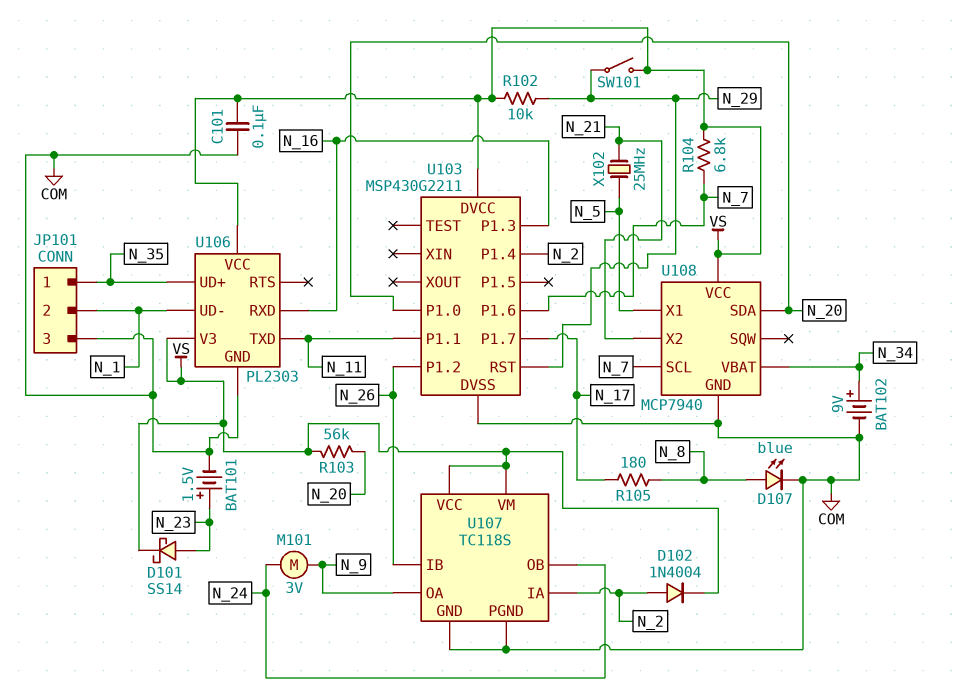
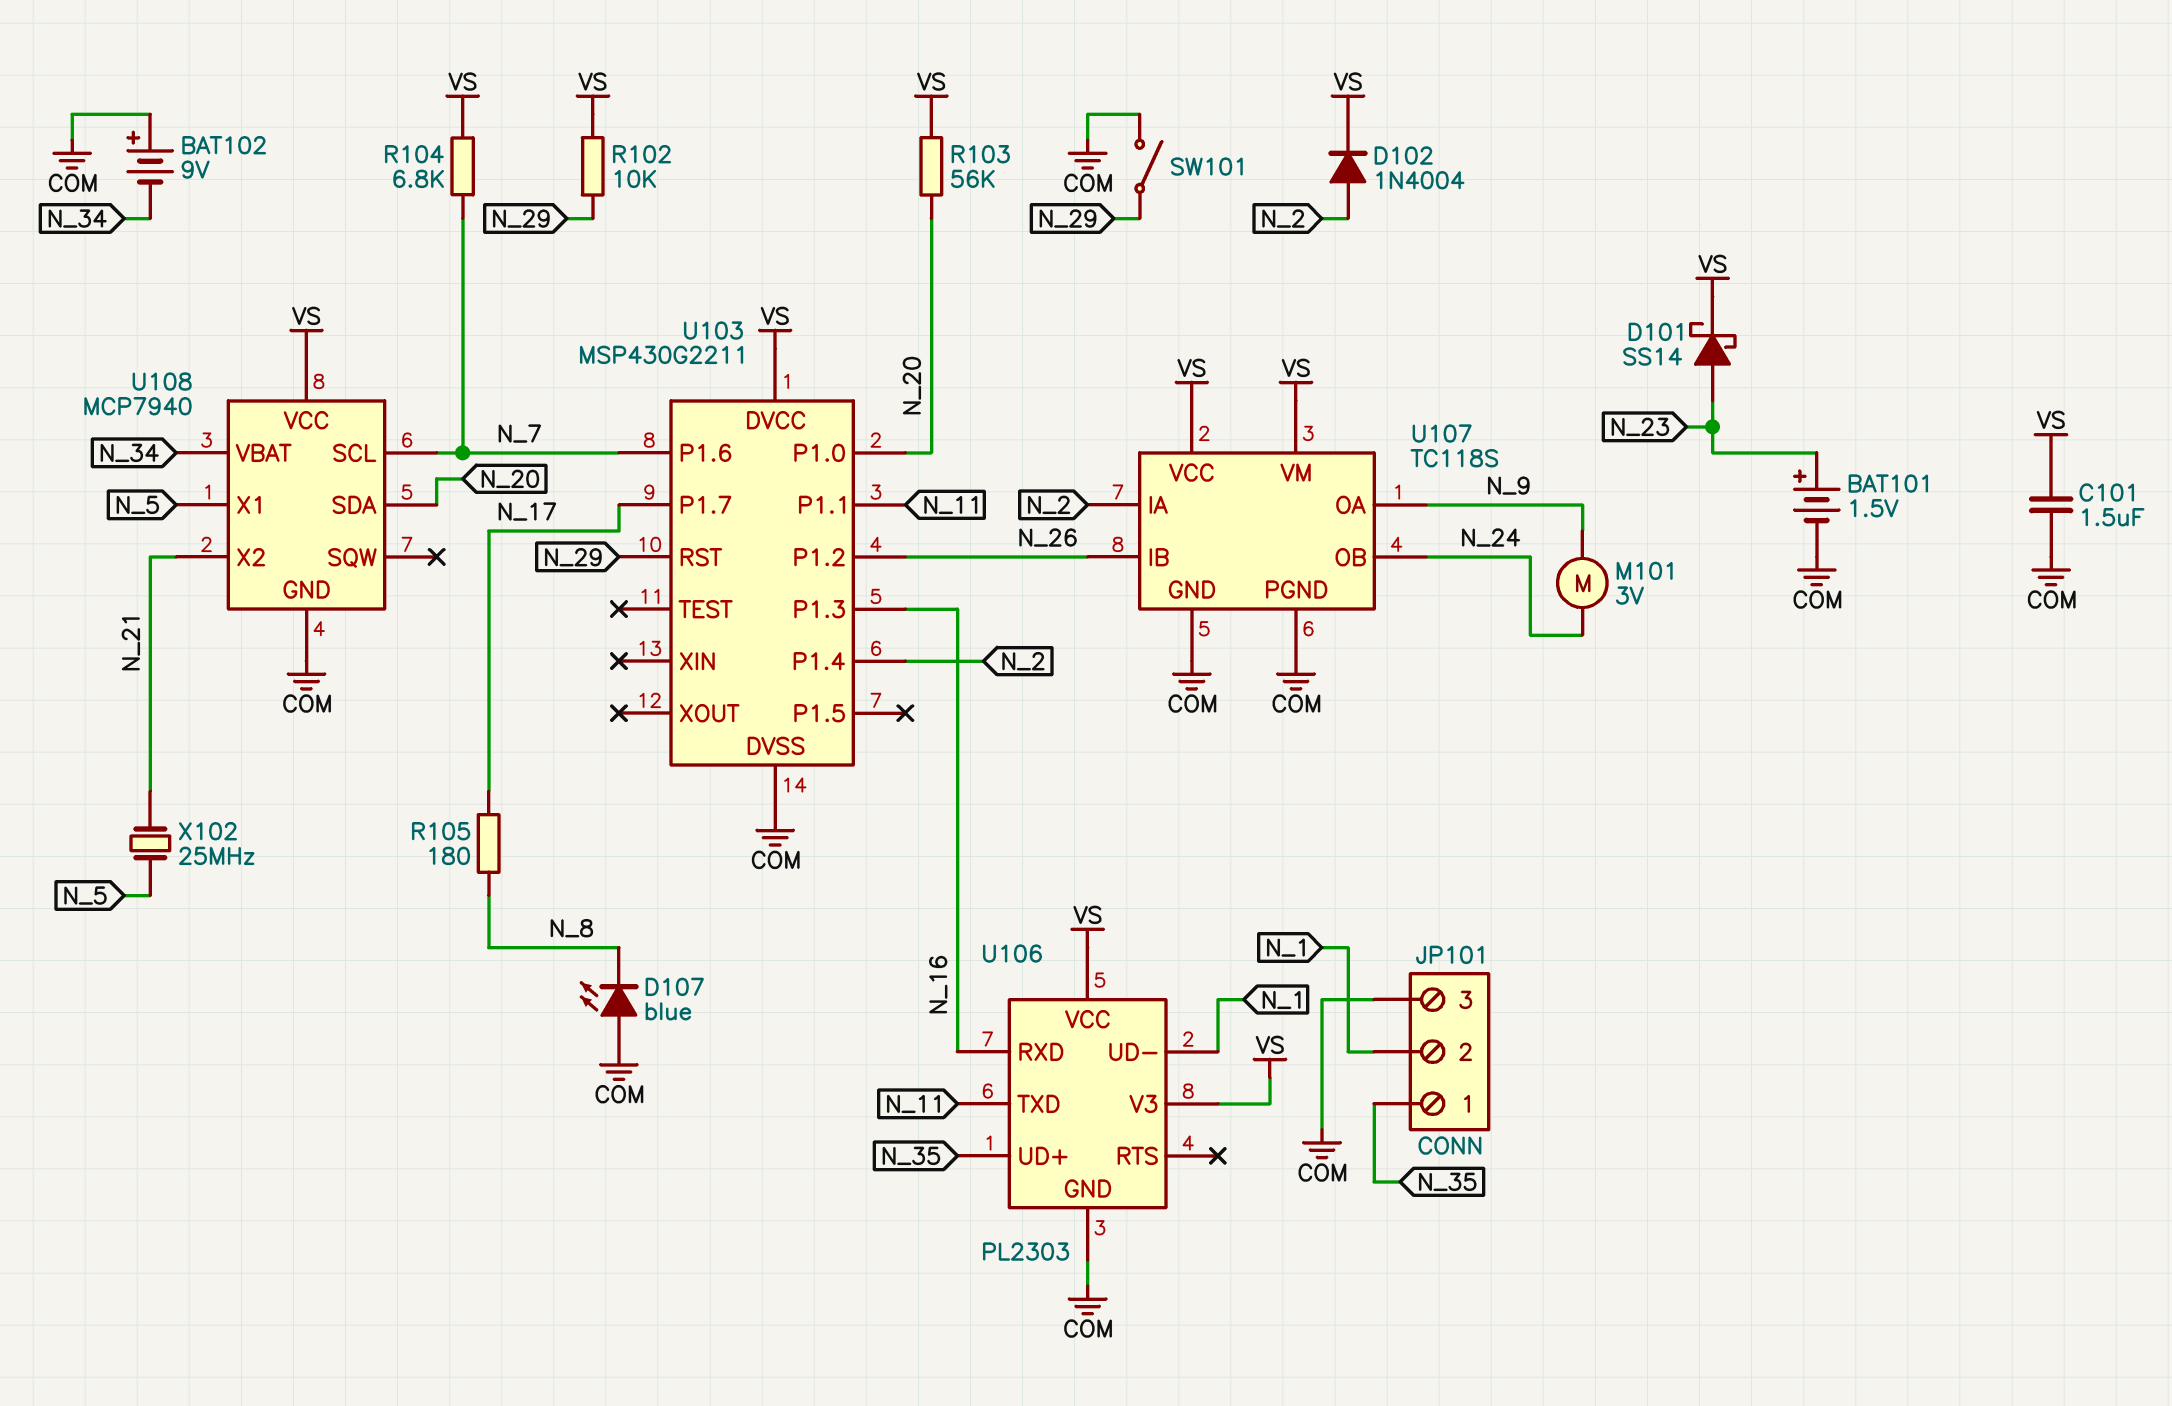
BAT102: 9V (plus N_34, minus COM) -> 9V (plus COM, minus N_34)
C101: 100nF (COM, VS) -> 1.5uF (COM, VS)
D107: LED blue (A N_8, K COM) -> LED blue (A COM, K N_8)
SW101: switch (N_29, VS) -> switch (COM, N_29)

